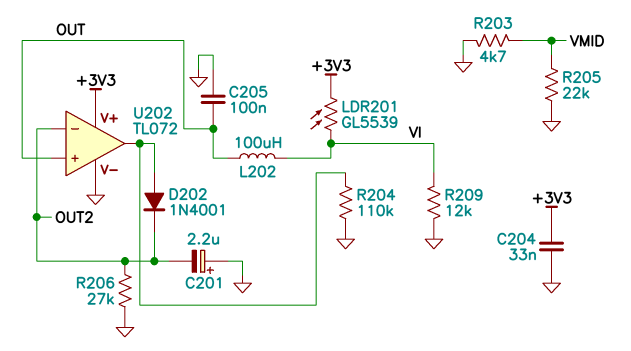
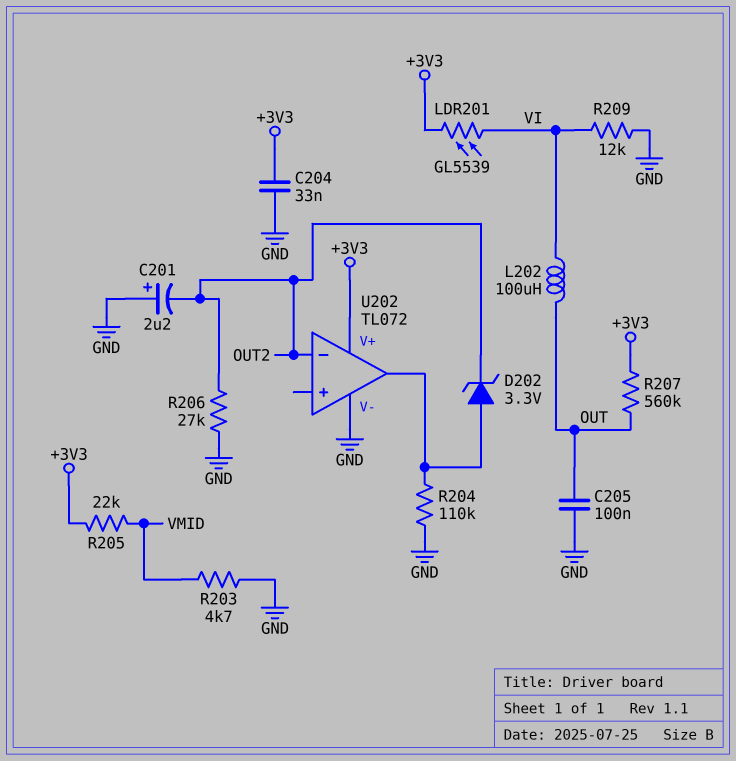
D202: diode 1N4001 (A U202/out, K OUT2) -> zener 3.3V (A U202/out, K OUT2)
R205: 22k (GND, VMID) -> 22k (+3V3, VMID)
R207: none -> 560k (+3V3, OUT)
U202 pin in+: OUT -> none

